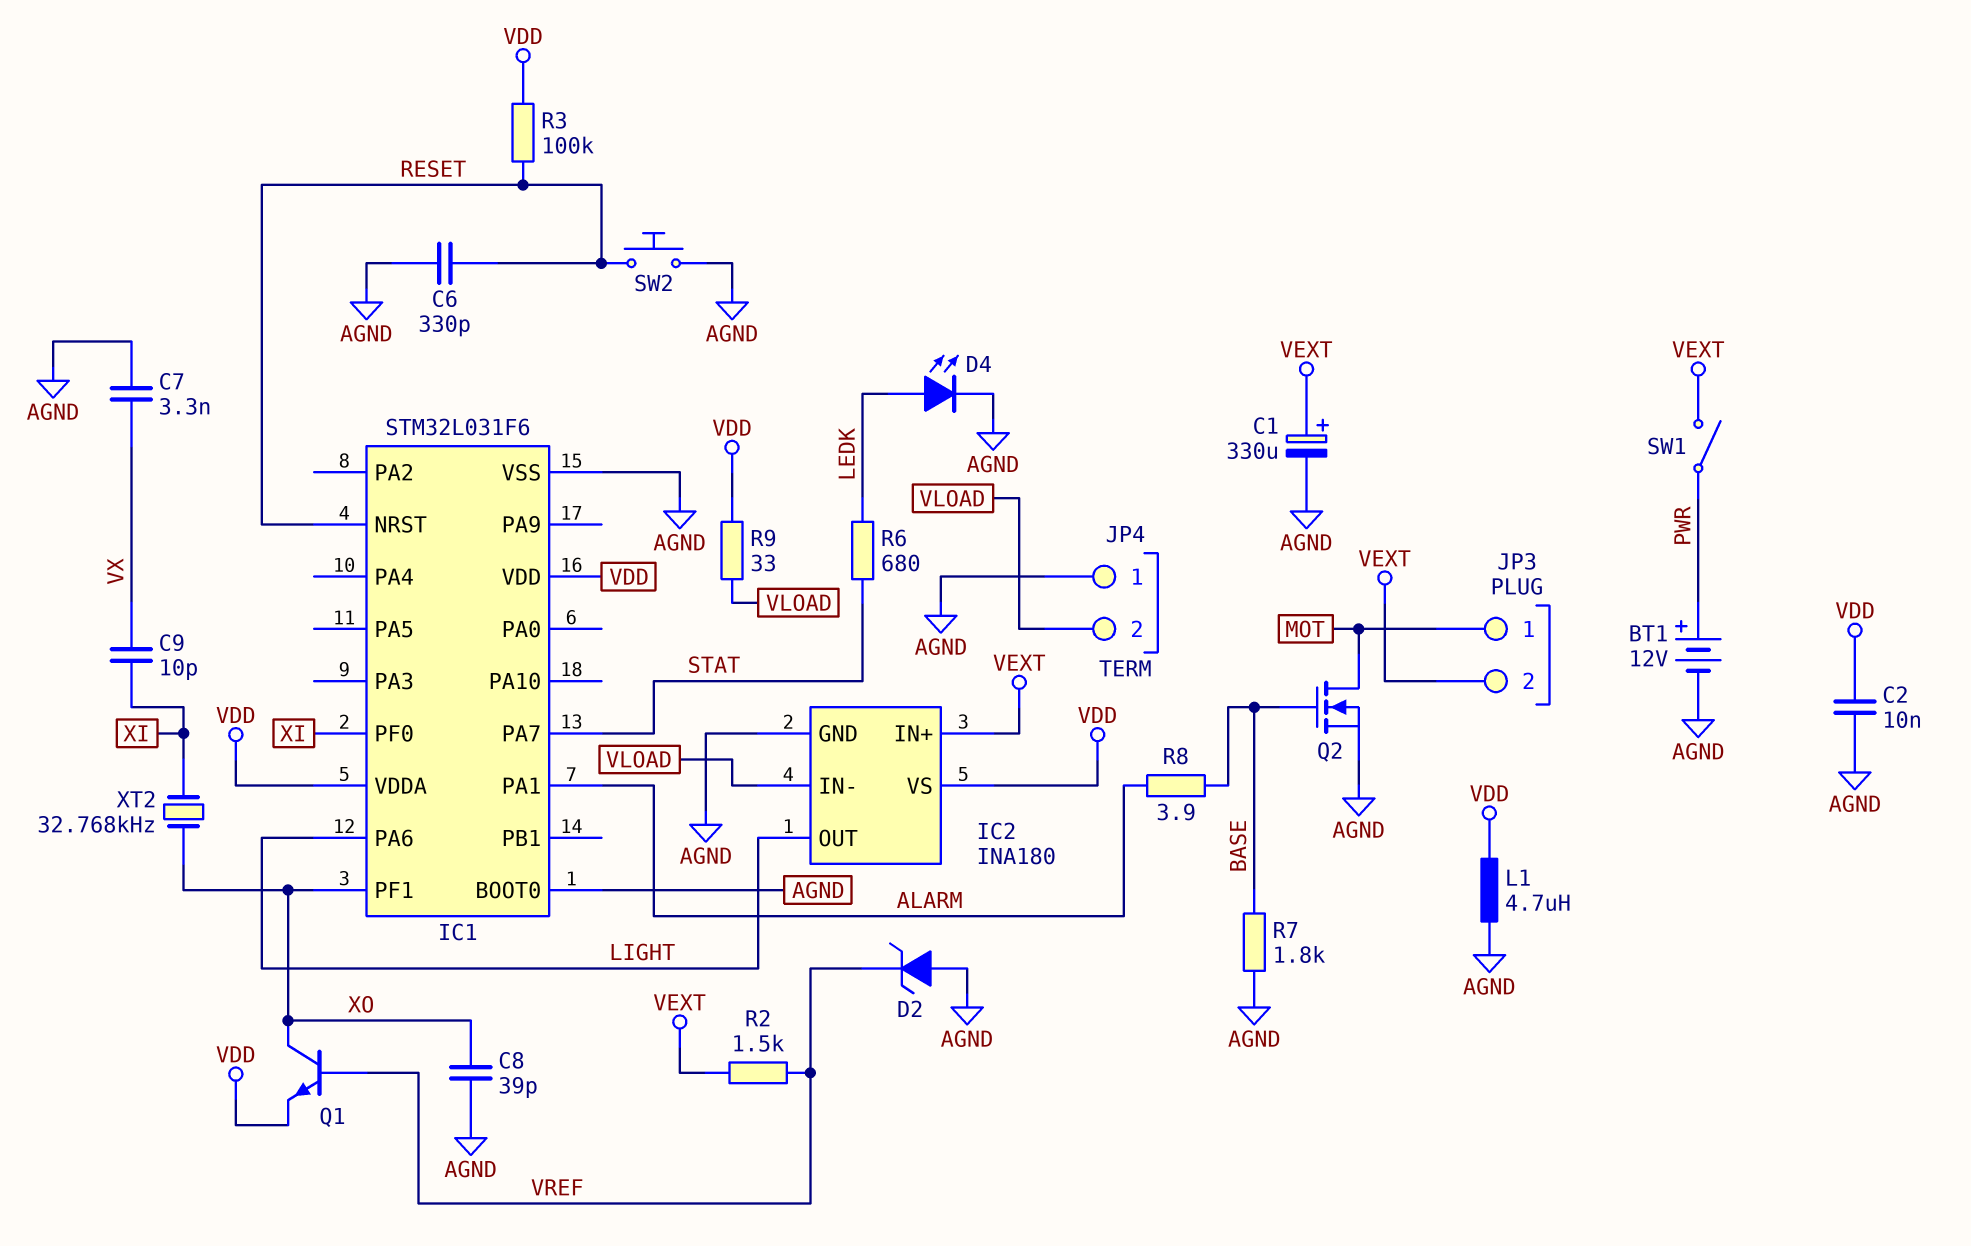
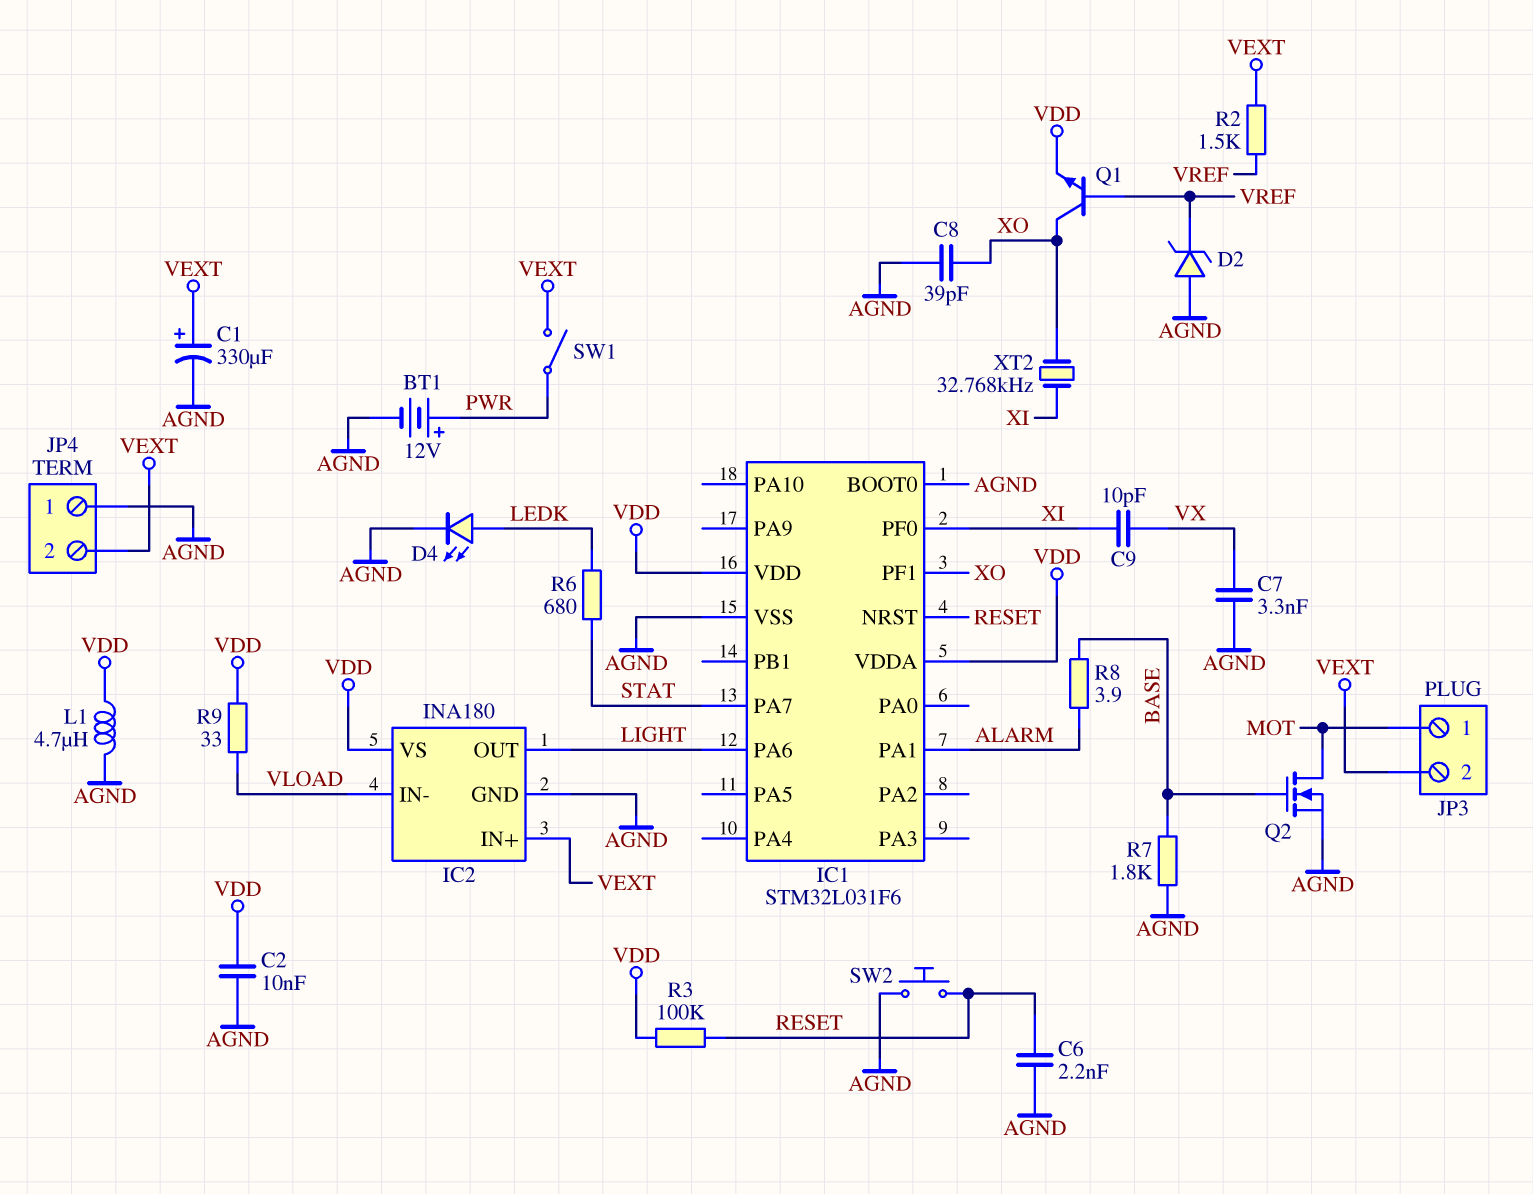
C6: 330pF (AGND, RESET) -> 2.2nF (AGND, RESET)
JP4 pin 2: VLOAD -> VEXT

